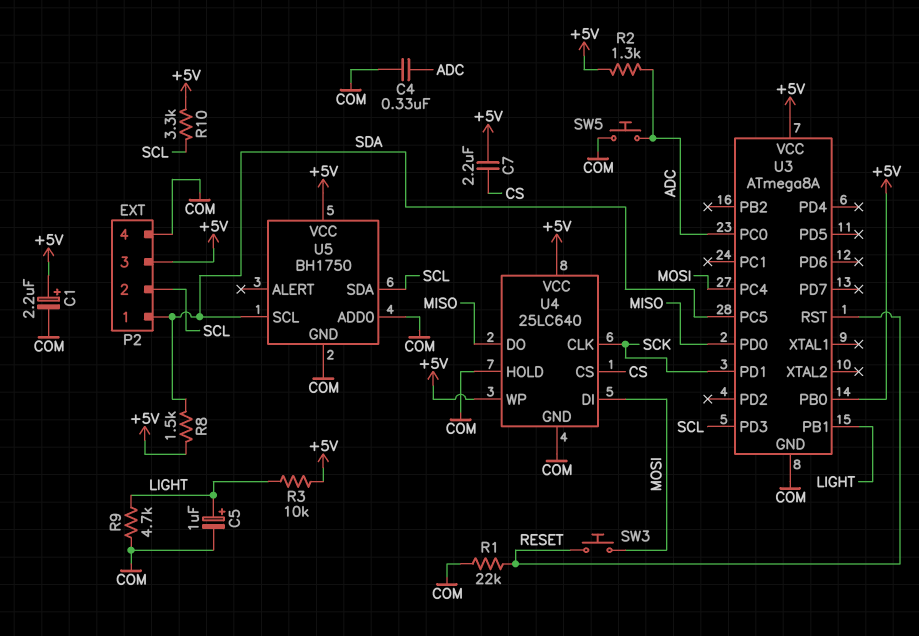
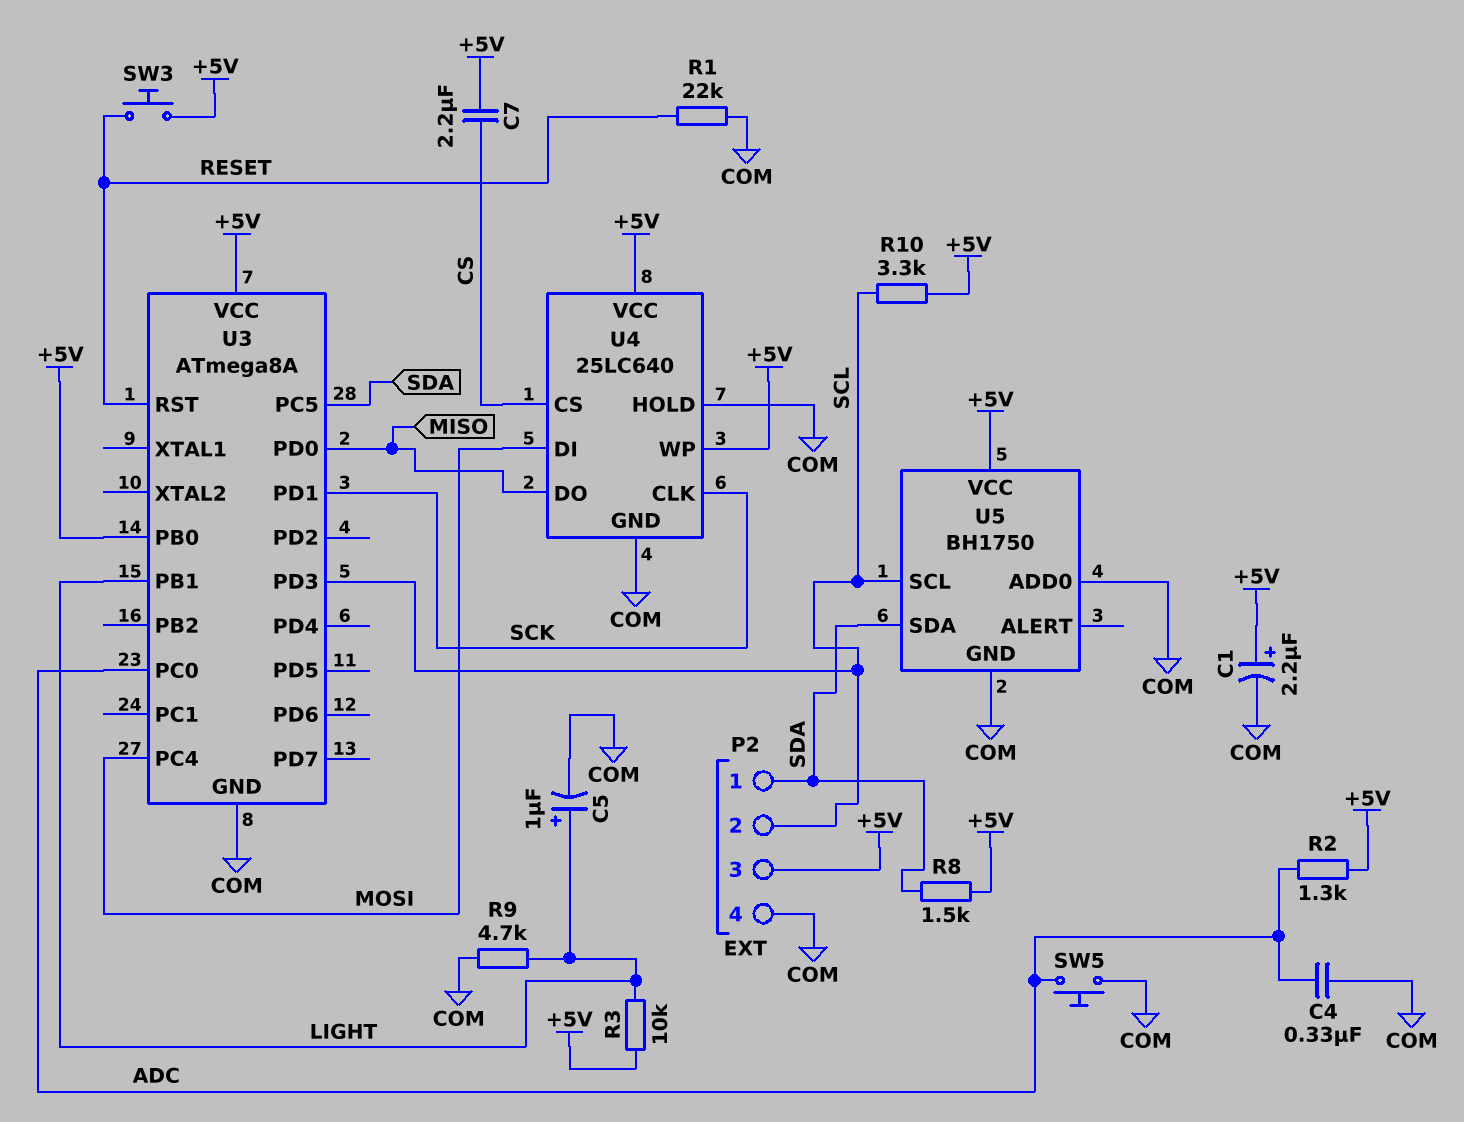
SW3: button (MOSI, RESET) -> button (+5V, RESET)
U5 pin SCL: SDA -> SCL
U5 pin SDA: SCL -> SDA

